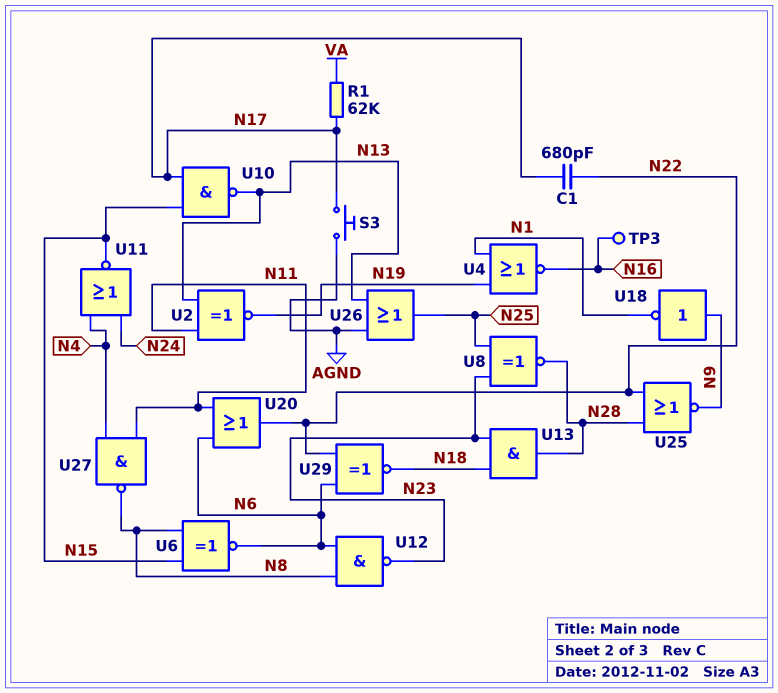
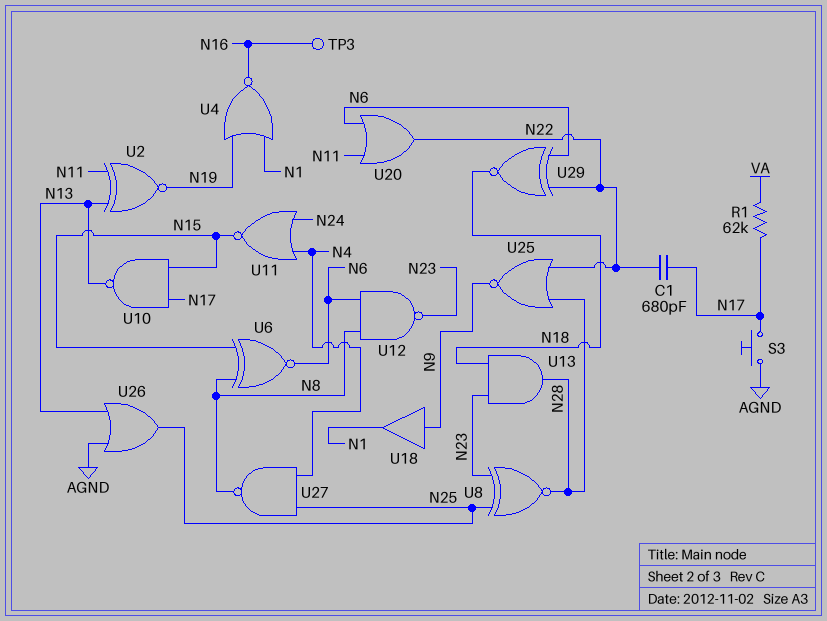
U18: NOT (in N9, out N1) -> buffer (in N9, out N1)
U27: NAND (in N4, in N11, out N8) -> NAND (in N4, in N25, out N8)

